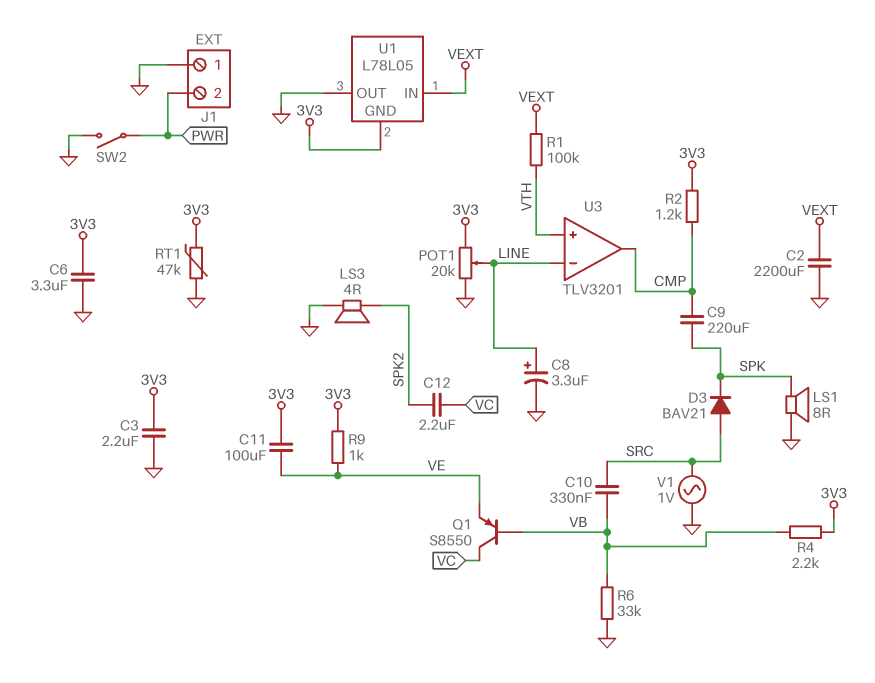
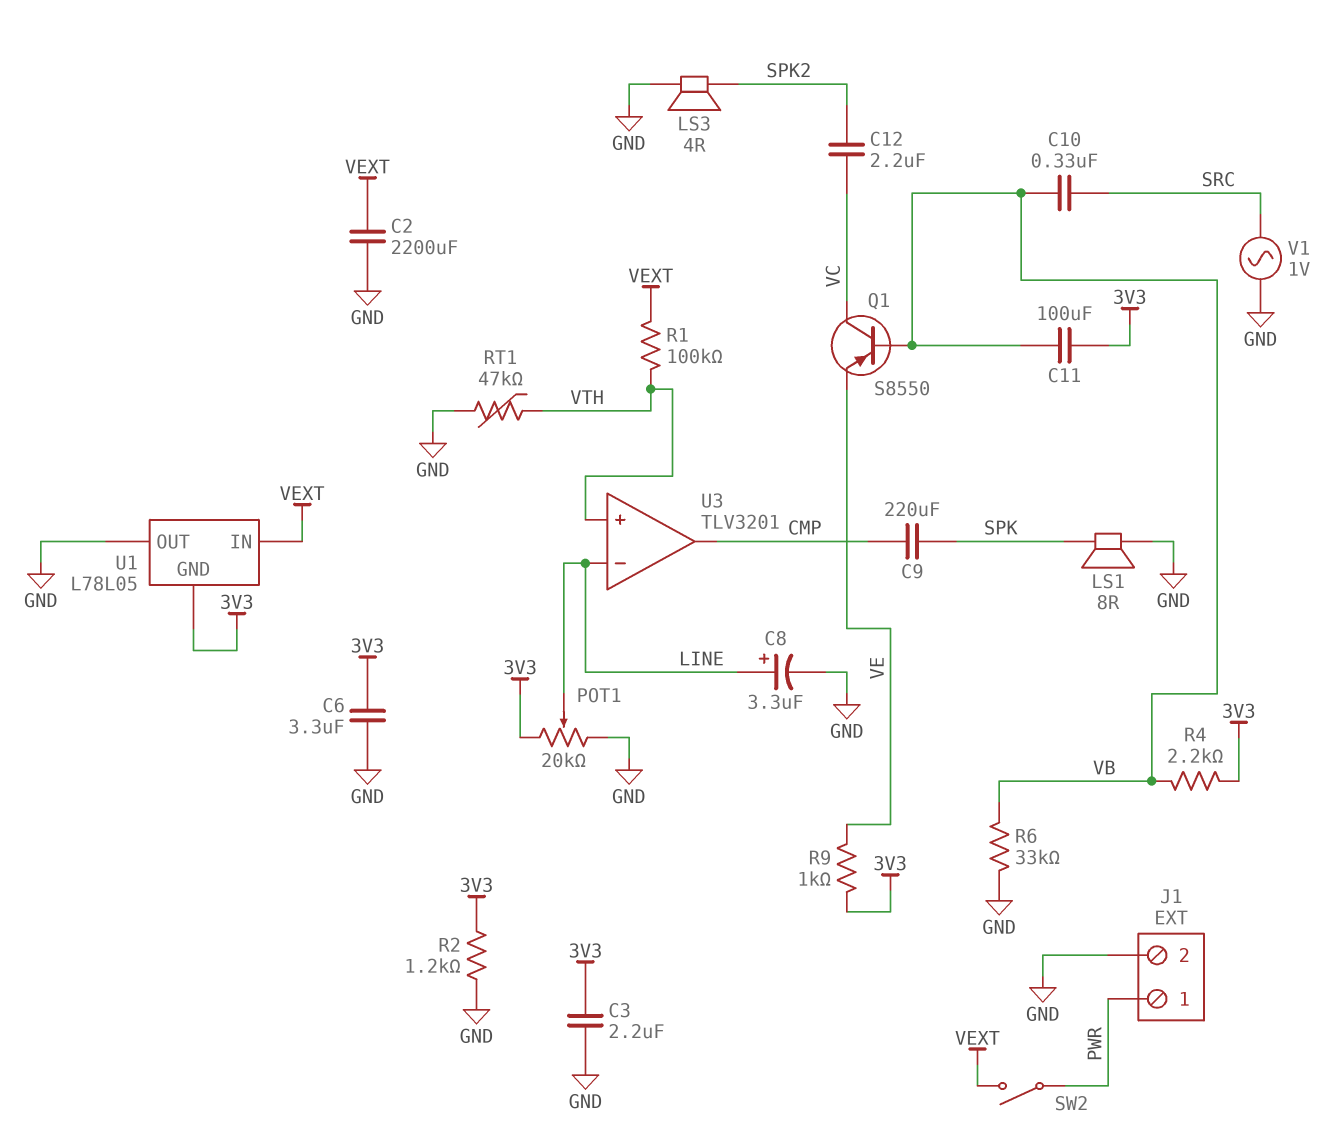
C11: 100uF (3V3, VE) -> 100uF (3V3, VB)
D3: diode BAV21 (A SRC, K SPK) -> none
J1 pin 1: GND -> PWR
J1 pin 2: PWR -> GND
R2: 1.2k (3V3, CMP) -> 1.2k (3V3, GND)
RT1: 47k (3V3, GND) -> 47k (GND, VTH)
SW2: switch (GND, PWR) -> switch (PWR, VEXT)

